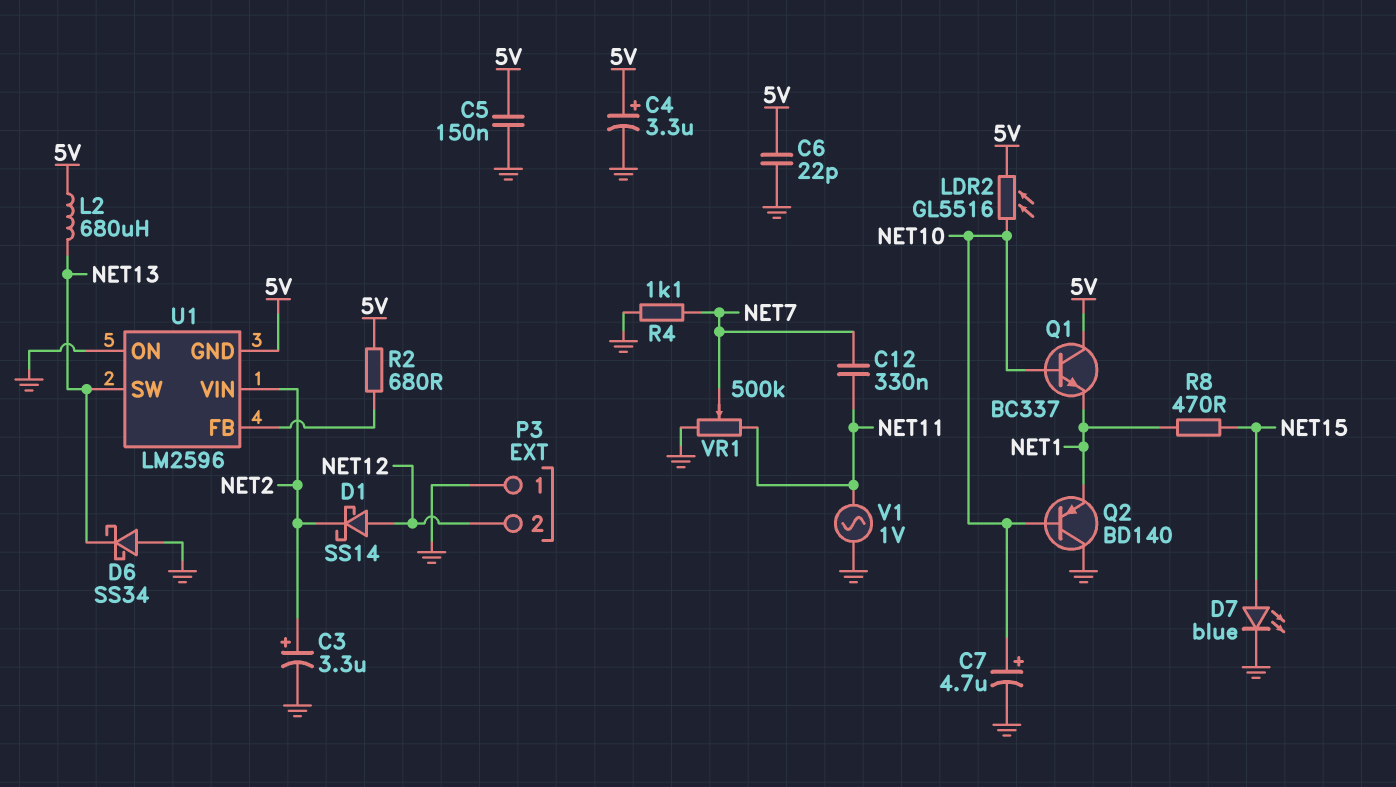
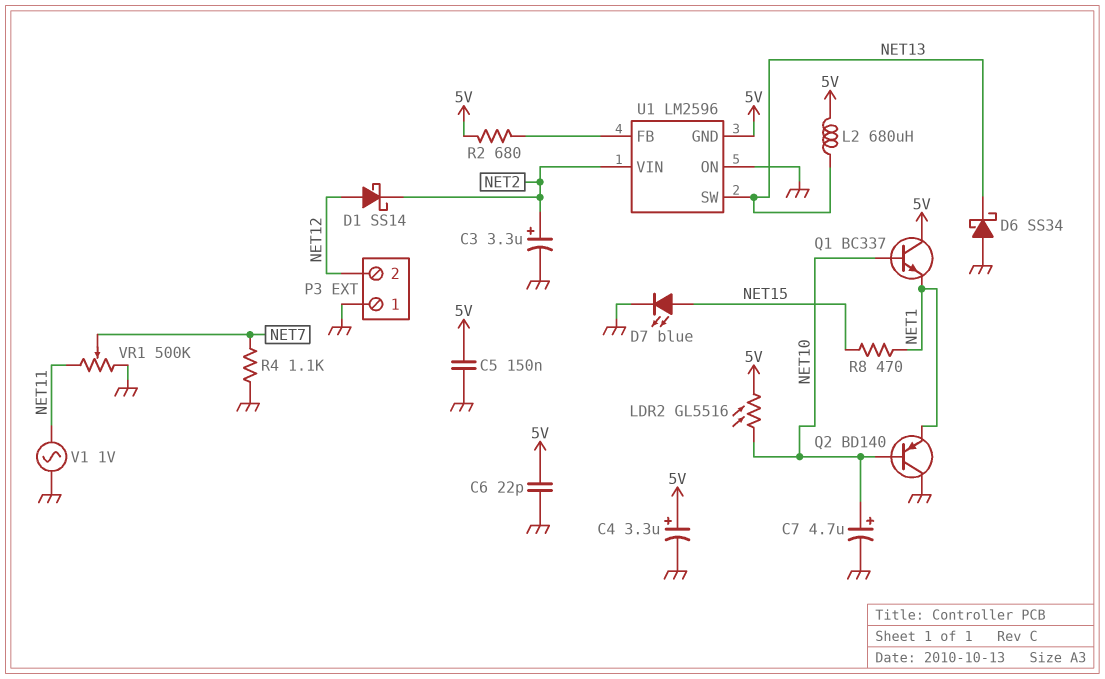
C12: 330nF (NET7, NET11) -> none

